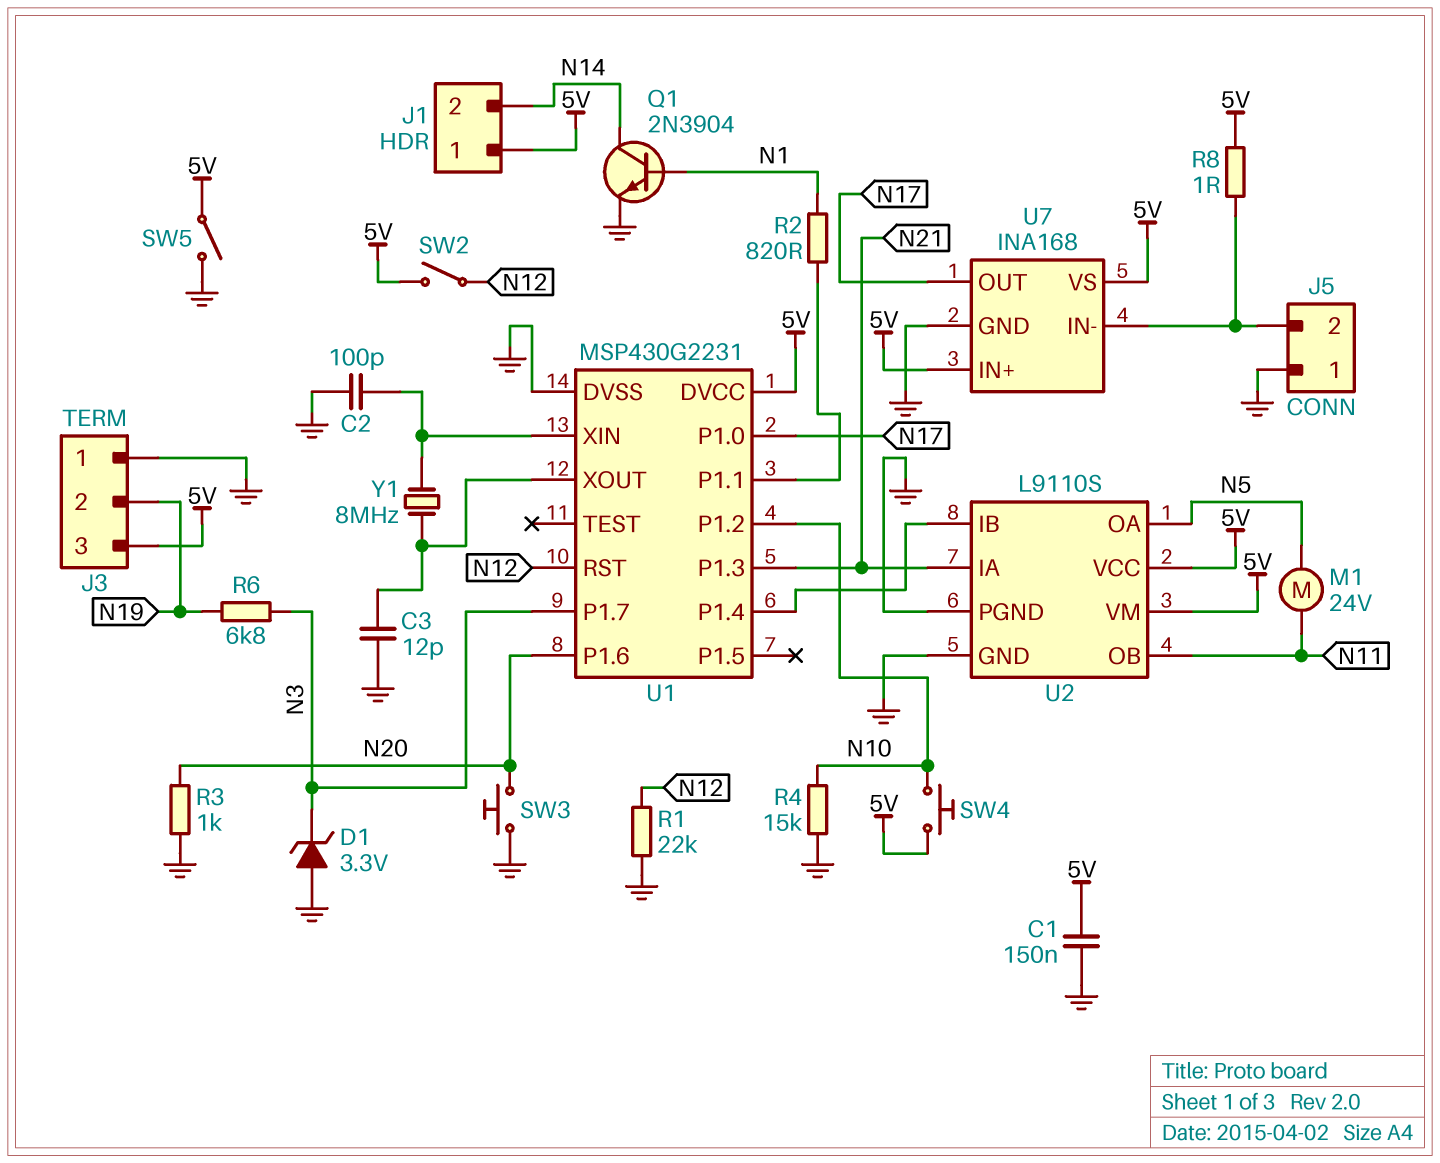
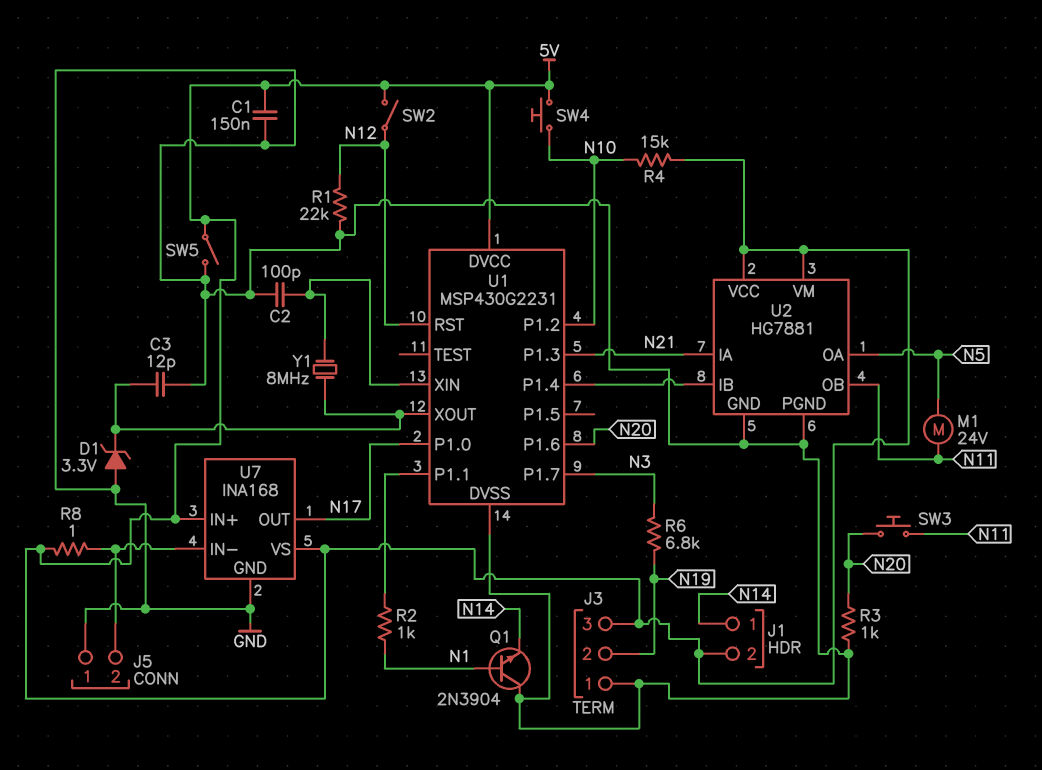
D1: zener 3.3V (A GND, K N3) -> zener 3.3V (A GND, K U1/XOUT)
J1 pin 1: 5V -> N14
J1 pin 2: N14 -> 5V
Q1: NPN 2N3904 (B N1, C N14, E GND) -> NPN 2N3904 (B N1, C GND, E N14)
R2: 820 (N1, U1/P1.1) -> 1k (N1, U1/P1.1)
R4: 15k (GND, N10) -> 15k (5V, N10)
SW3: button (GND, N20) -> button (N11, N20)
U2: L9110S -> HG7881

